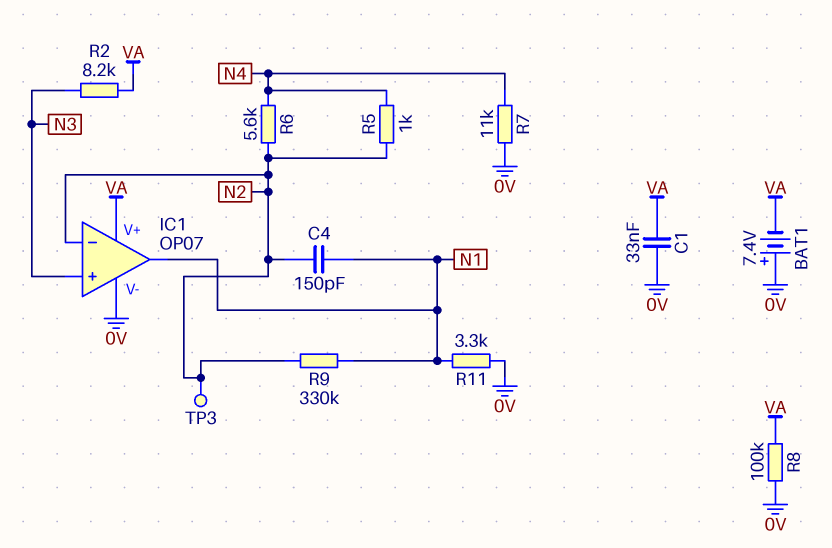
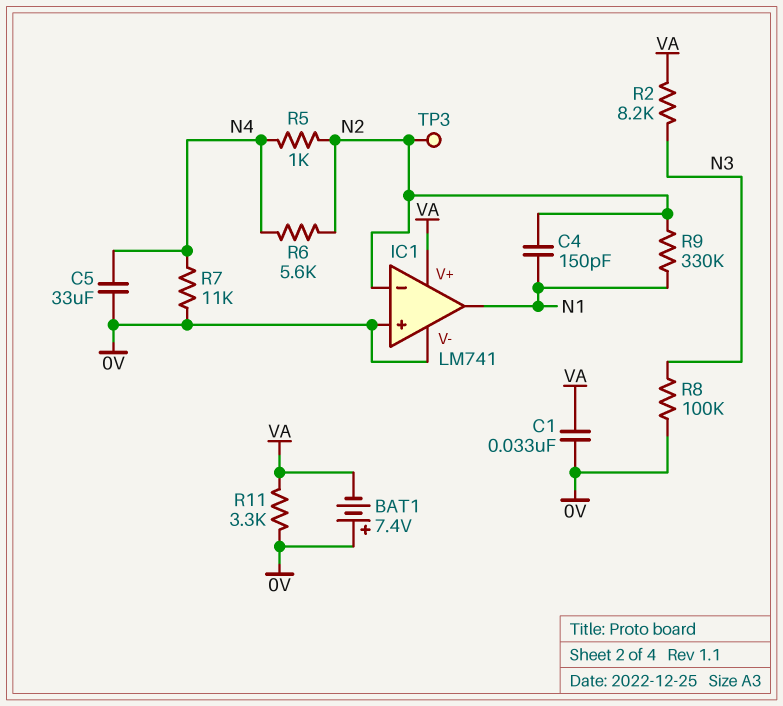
C5: none -> 33uF (0V, N4)
IC1: OP07 -> LM741
IC1 pin in+: N3 -> 0V
R8: 100k (0V, VA) -> 100k (0V, N3)
R11: 3.3k (0V, N1) -> 3.3k (0V, VA)

